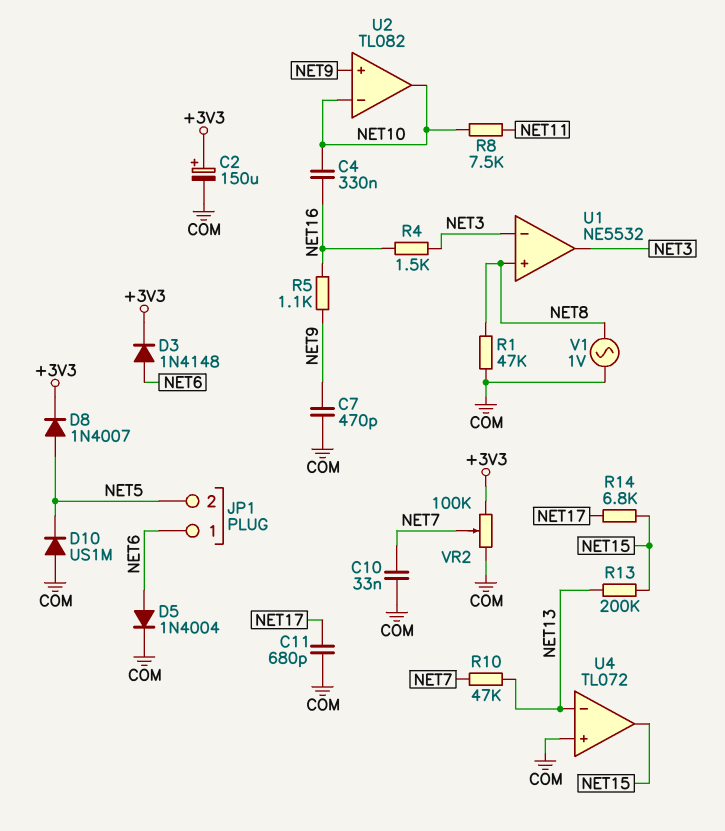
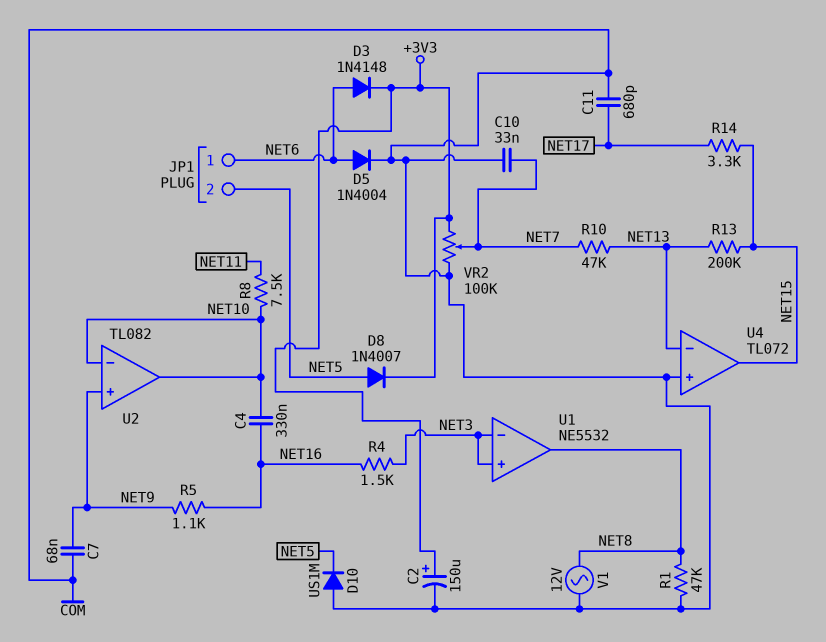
C7: 470pF (COM, NET9) -> 68nF (COM, NET9)
R14: 6.8k (NET15, NET17) -> 3.3k (NET15, NET17)
U1 pin in+: NET8 -> NET3
U1 pin out: NET3 -> NET8
V1: AC 1V (COM, NET8) -> AC 12V (COM, NET8)

